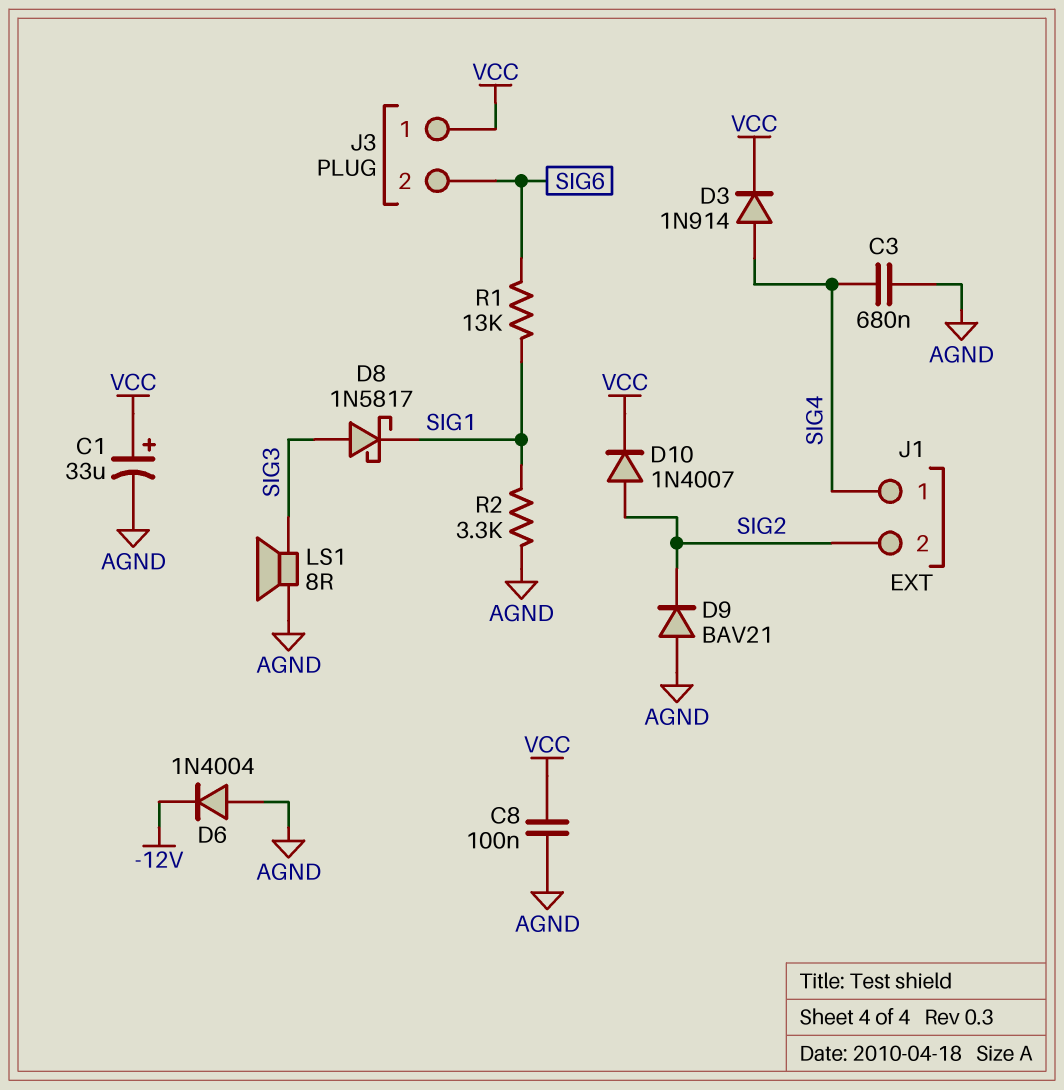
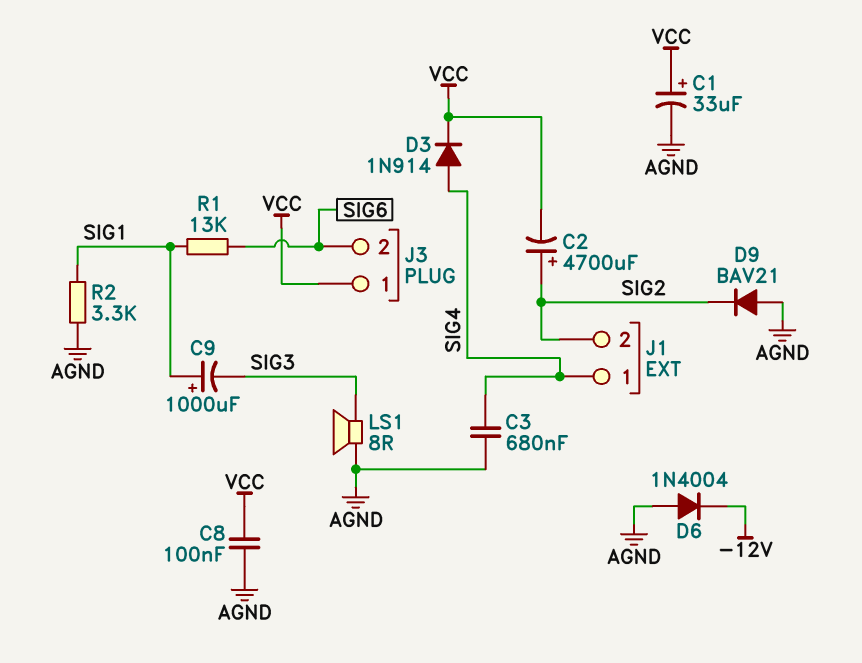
C2: none -> 4700uF (plus SIG2, minus VCC)
C9: none -> 1000uF (plus SIG1, minus SIG3)
D8: schottky 1N5817 (A SIG3, K SIG1) -> none
D10: diode 1N4007 (A SIG2, K VCC) -> none

